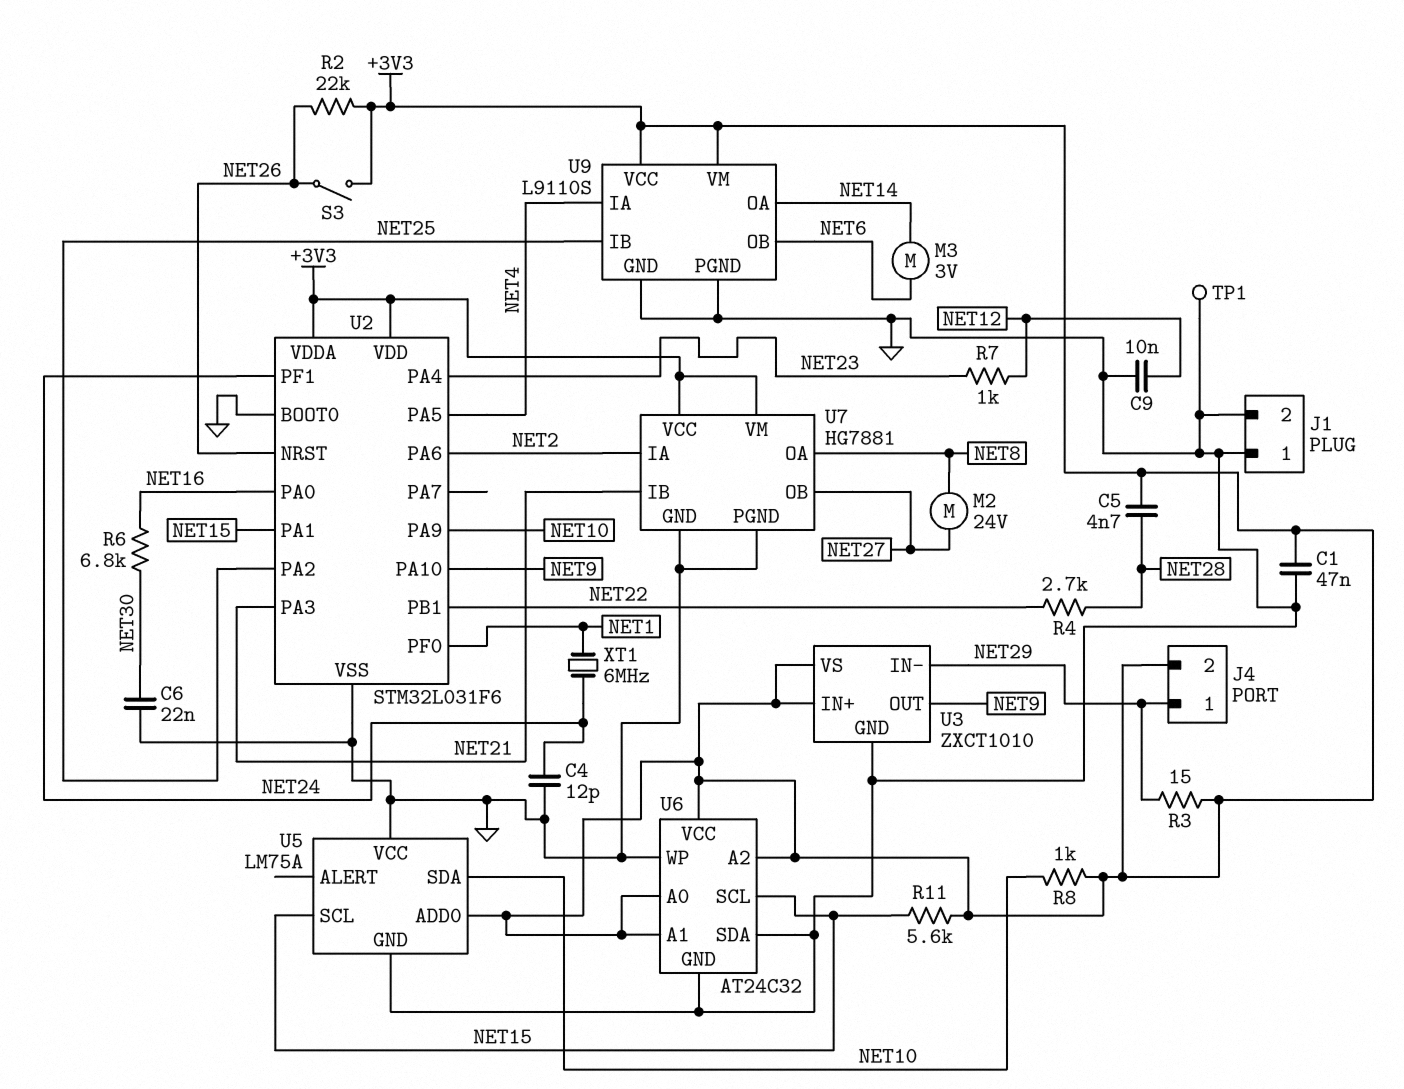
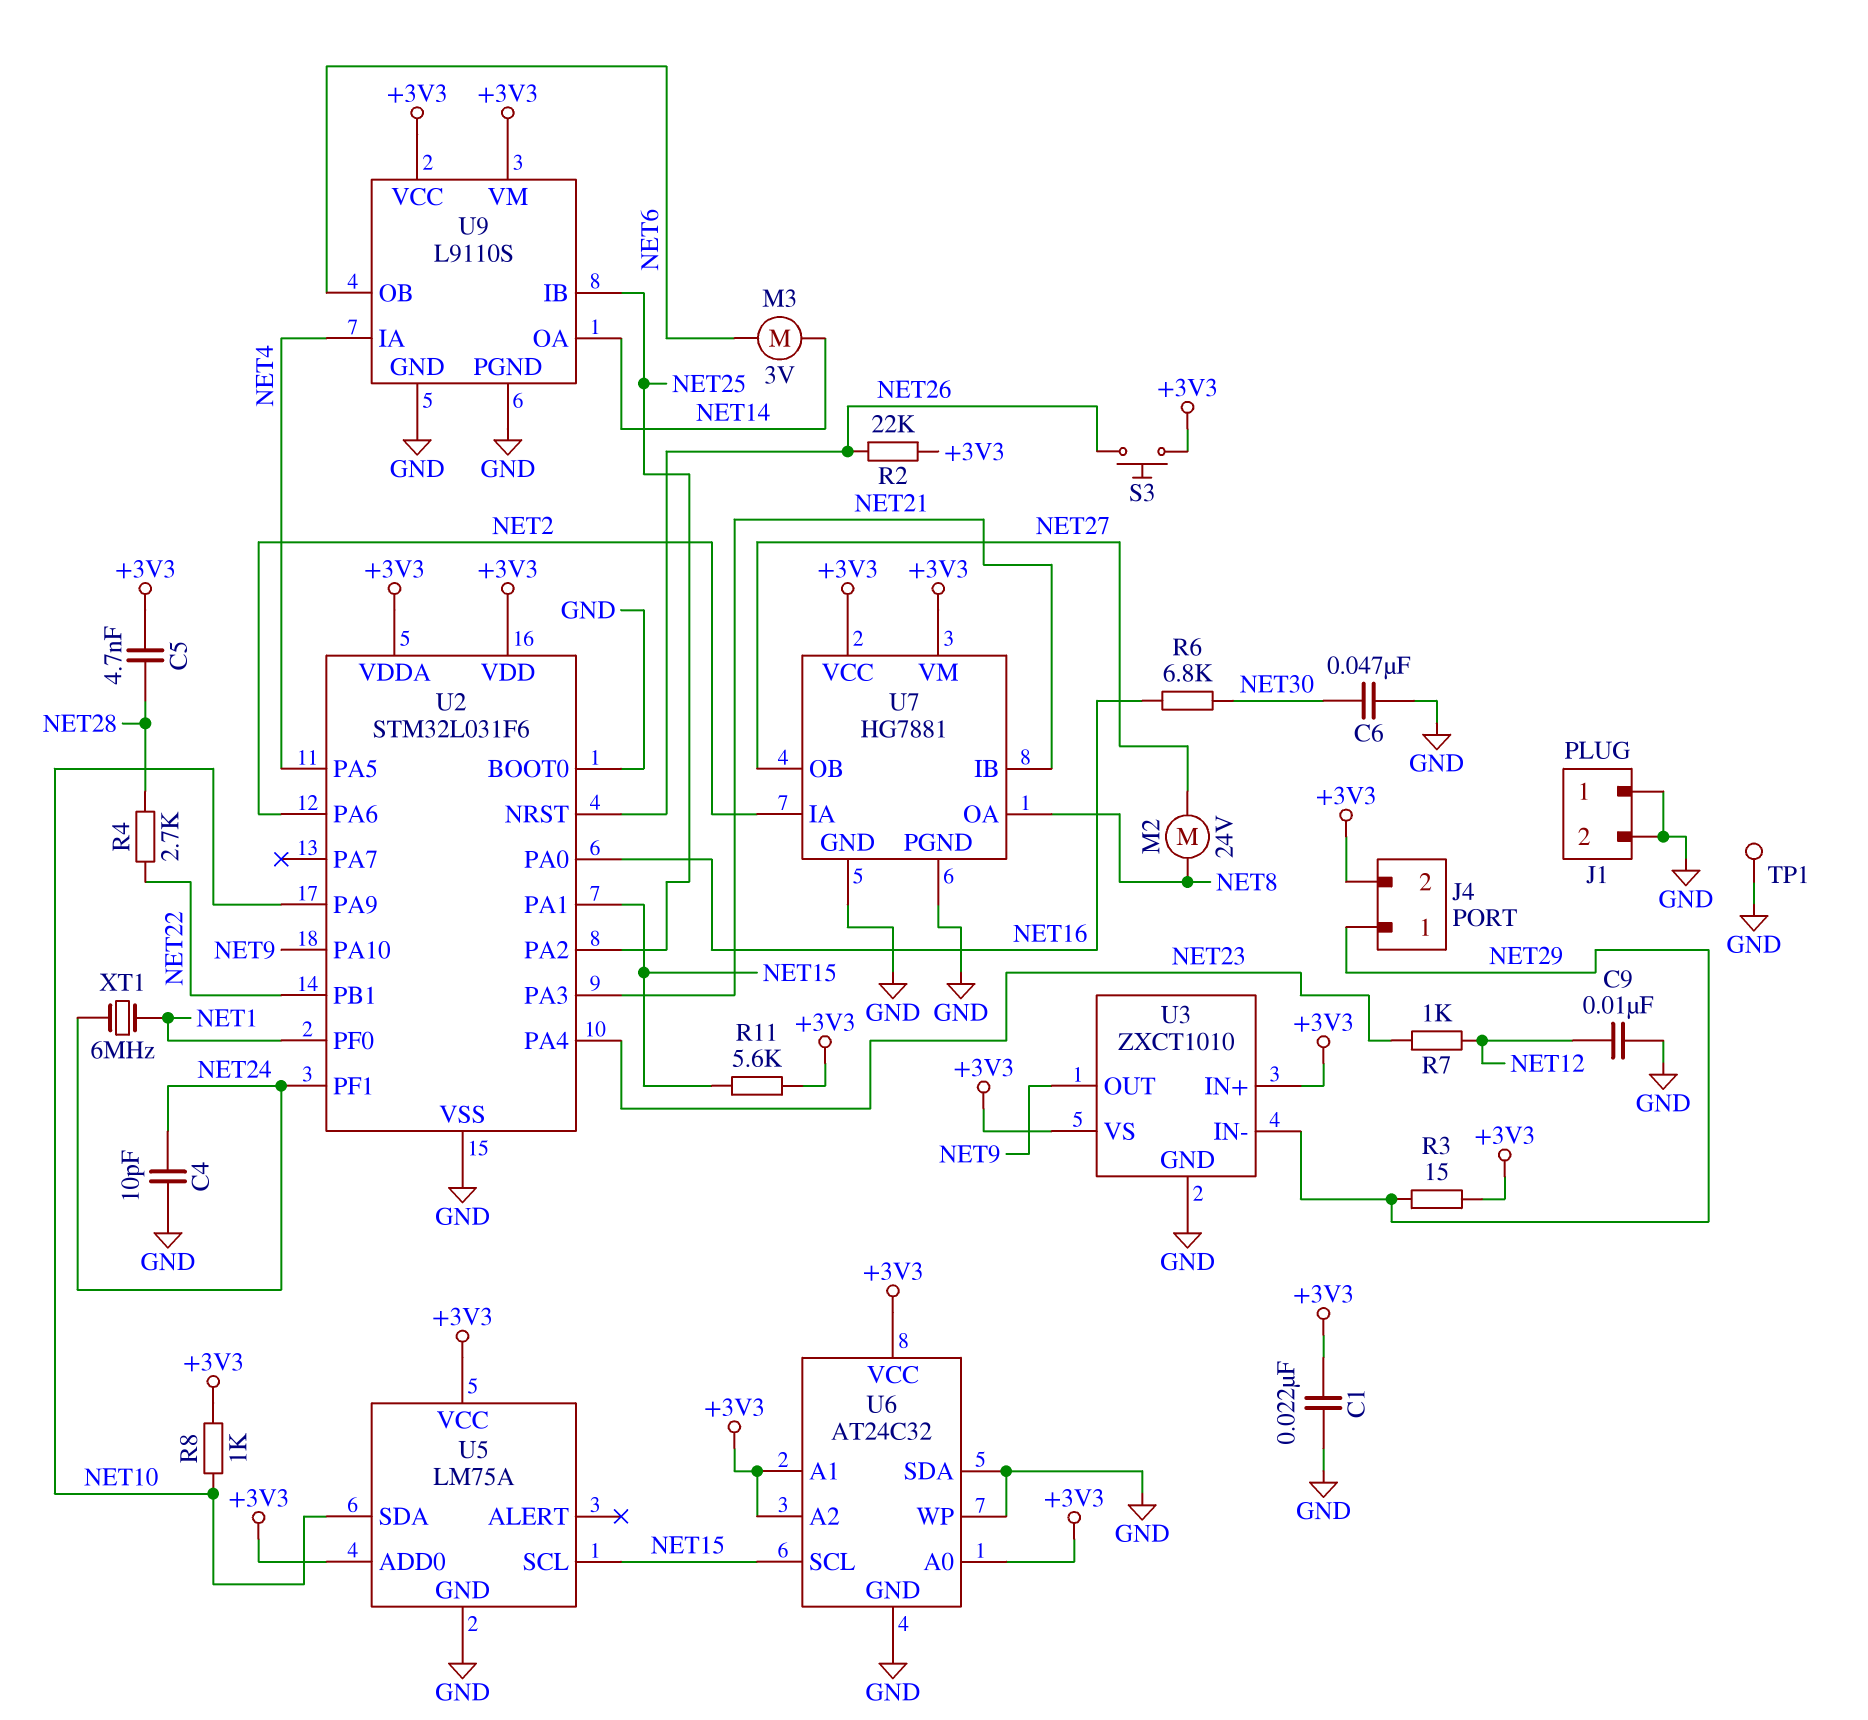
C1: 47nF (+3V3, GND) -> 22nF (+3V3, GND)
C4: 12pF (GND, NET24) -> 10pF (GND, NET24)
C6: 22nF (GND, NET30) -> 47nF (GND, NET30)
S3: switch (+3V3, NET26) -> button (+3V3, NET26)
U5 pin VCC: GND -> +3V3

